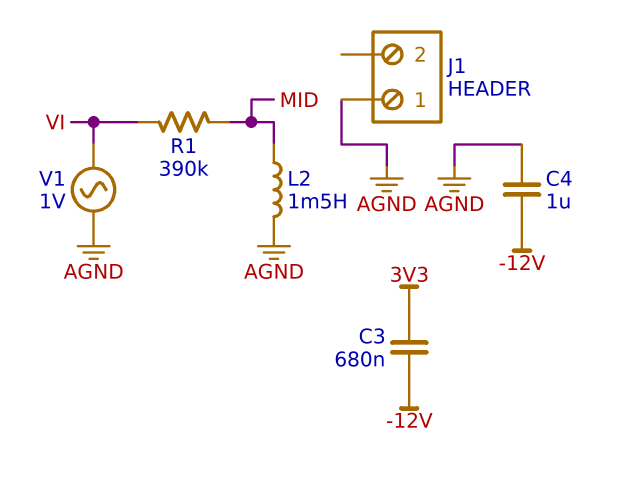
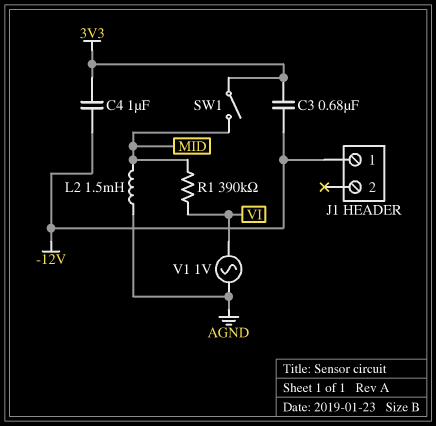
C4: 1uF (-12V, AGND) -> 1uF (-12V, 3V3)
J1 pin 1: AGND -> -12V
SW1: none -> switch (3V3, MID)

